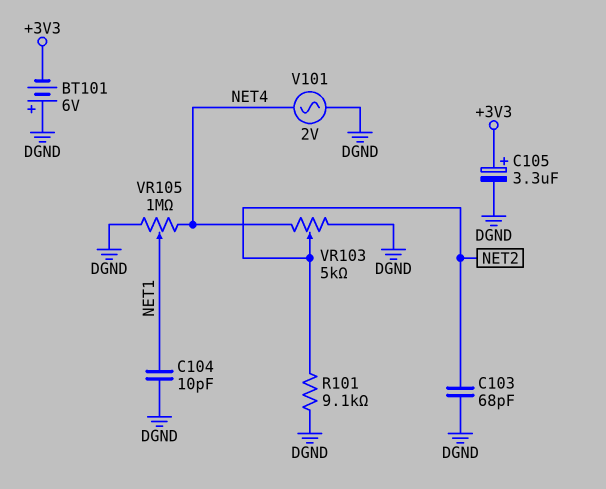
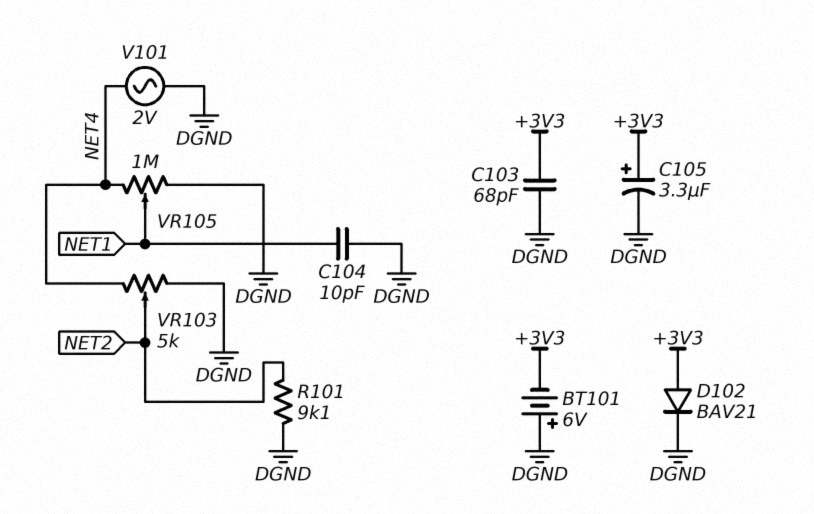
C103: 68pF (DGND, NET2) -> 68pF (+3V3, DGND)
D102: none -> diode BAV21 (A +3V3, K DGND)

